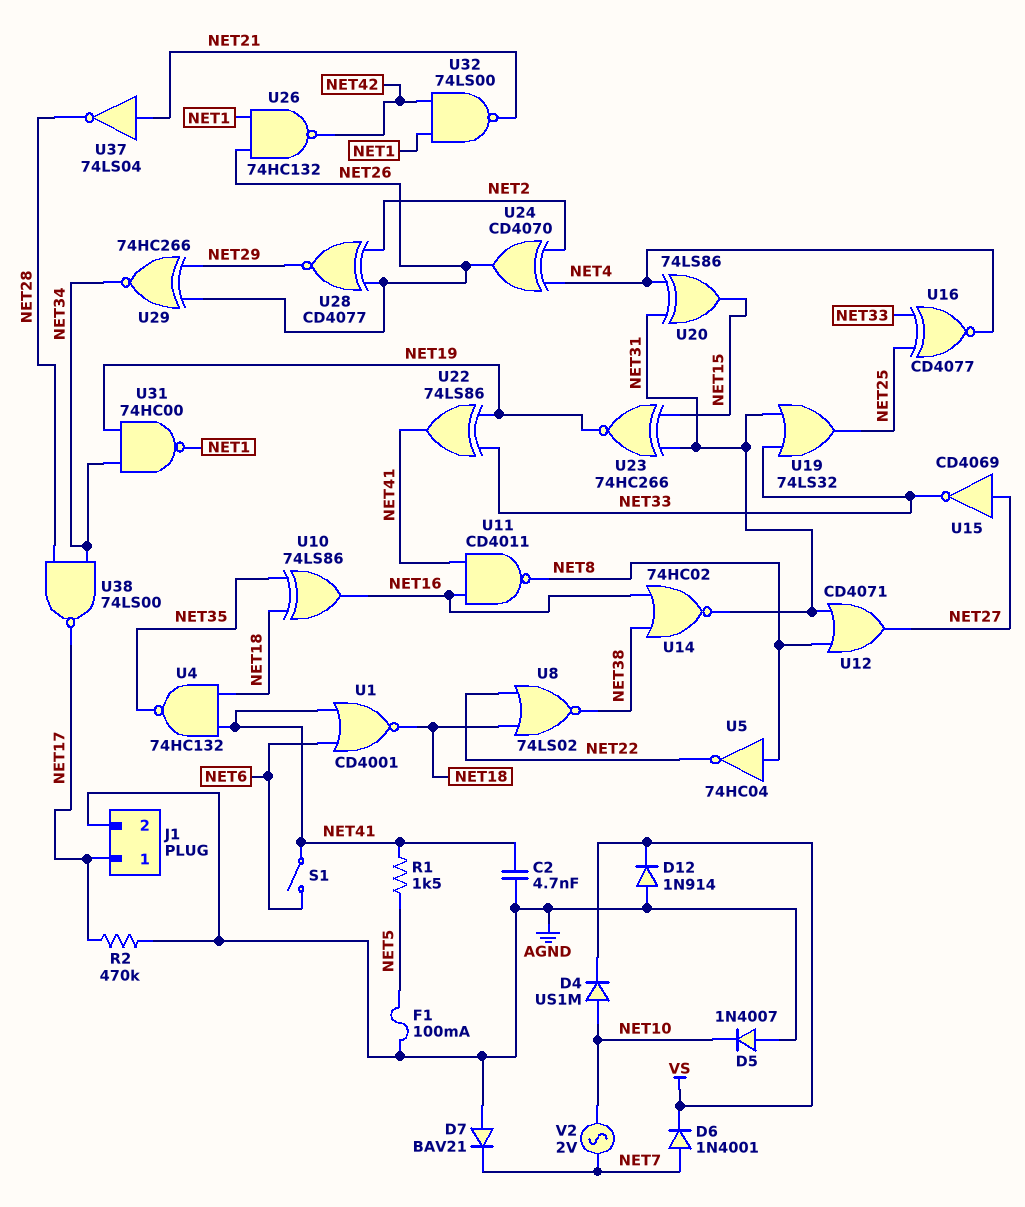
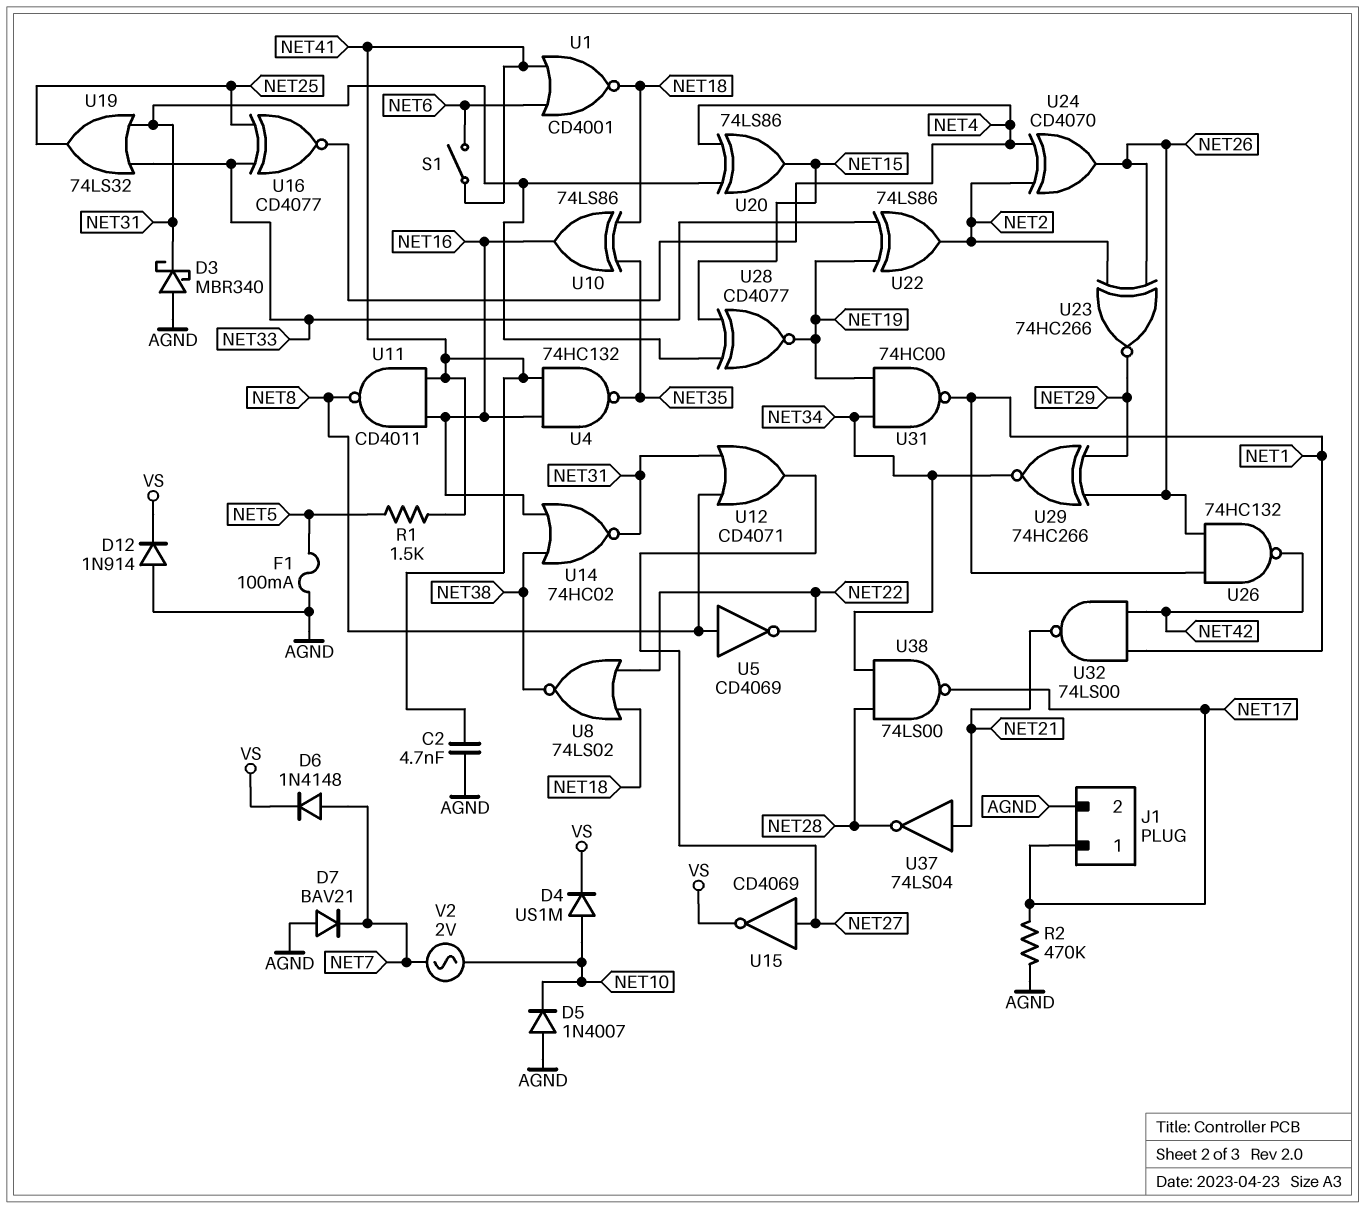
D3: none -> schottky MBR340 (A AGND, K NET31)
D6: diode 1N4001 (A NET7, K VS) -> diode 1N4148 (A NET7, K VS)
U4: NAND 74HC132 (in NET18, in NET41, out NET35) -> NAND 74HC132 (in NET16, in NET41, out NET35)
U5: NOT 74HC04 (in NET8, out NET22) -> NOT CD4069 (in NET8, out NET22)
U15: NOT CD4069 (in NET27, out NET33) -> NOT CD4069 (in NET27, out VS)
U22: XOR 74LS86 (in NET19, in NET33, out NET41) -> XOR 74LS86 (in NET19, in NET33, out NET2)
U23: XNOR 74HC266 (in NET15, in NET31, out NET19) -> XNOR 74HC266 (in NET2, in NET26, out NET29)
U28: XNOR CD4077 (in NET2, in NET26, out NET29) -> XNOR CD4077 (in NET15, in NET31, out NET19)

